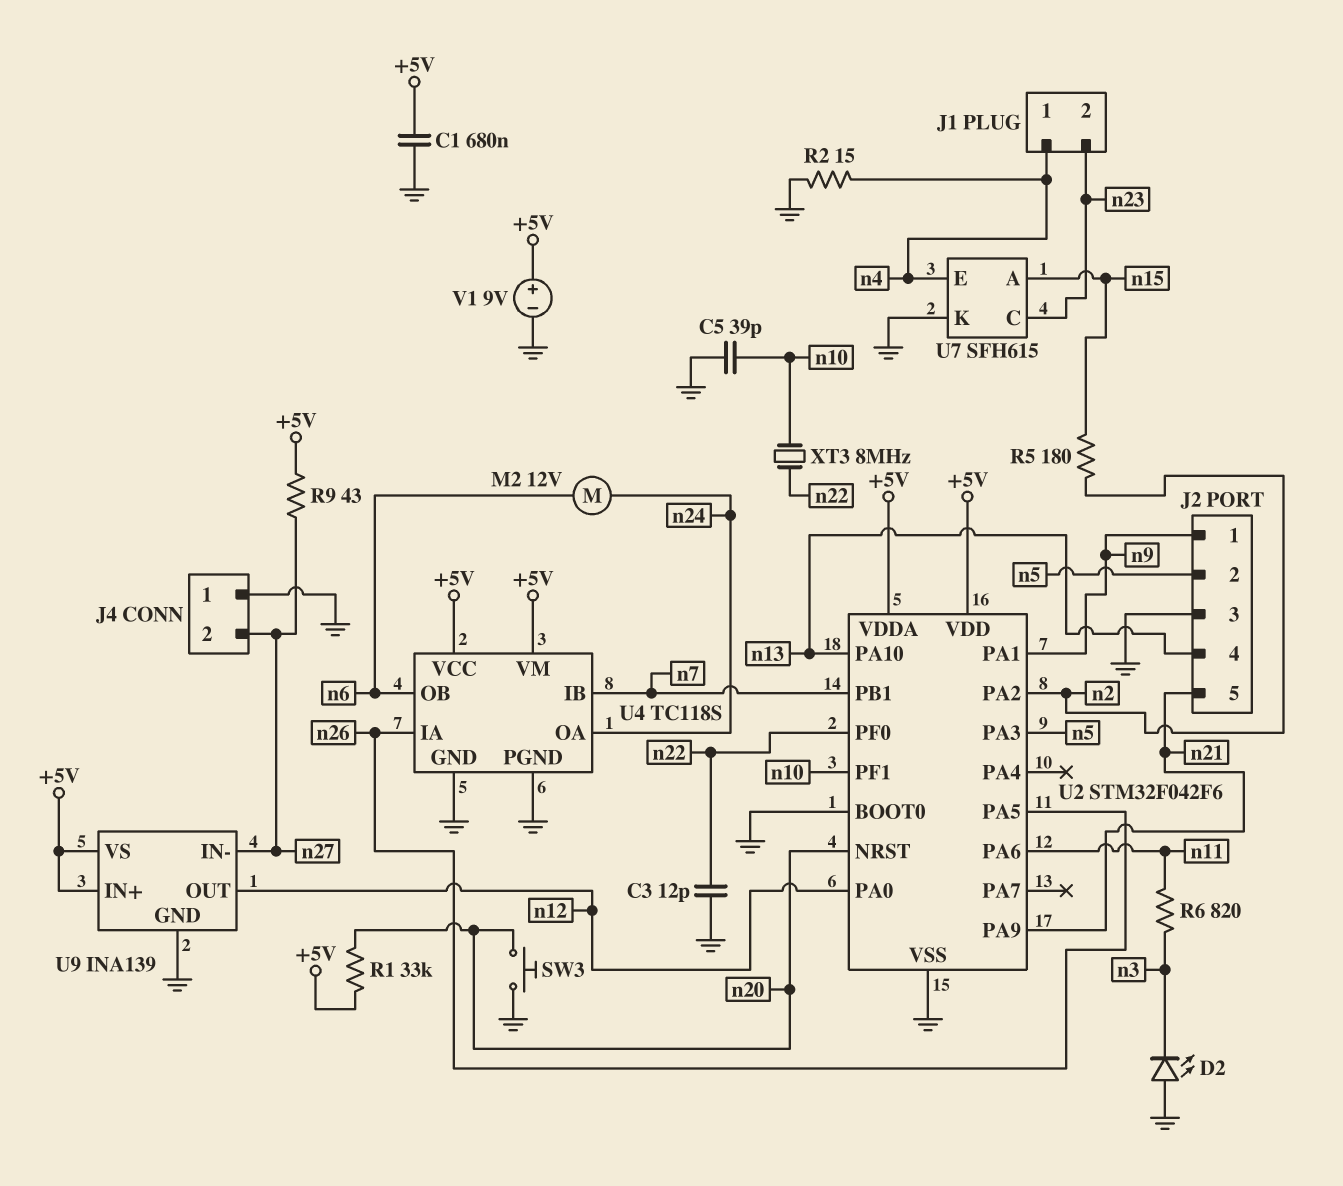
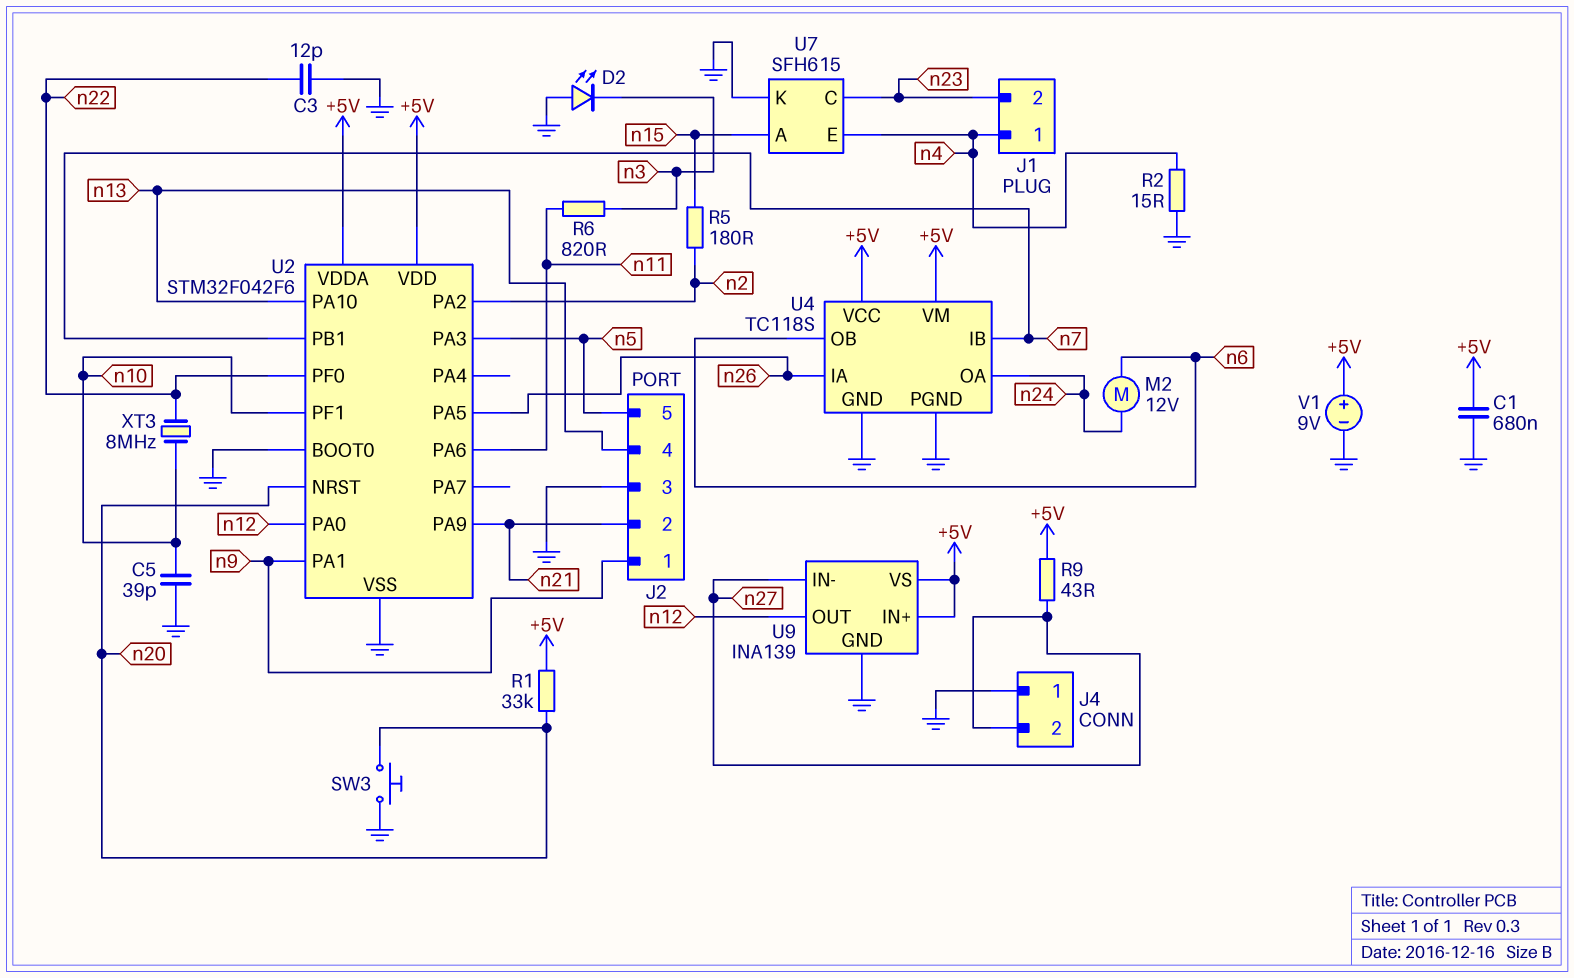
J2 pin 2: n5 -> n21
J2 pin 5: n21 -> n5

